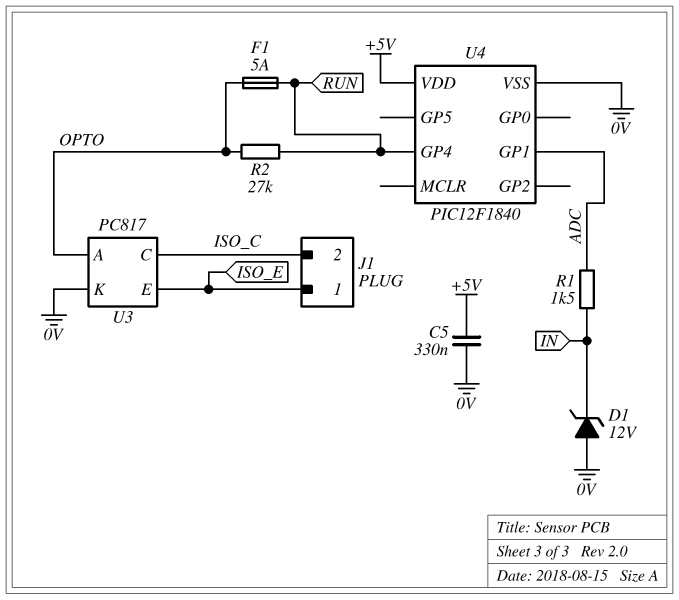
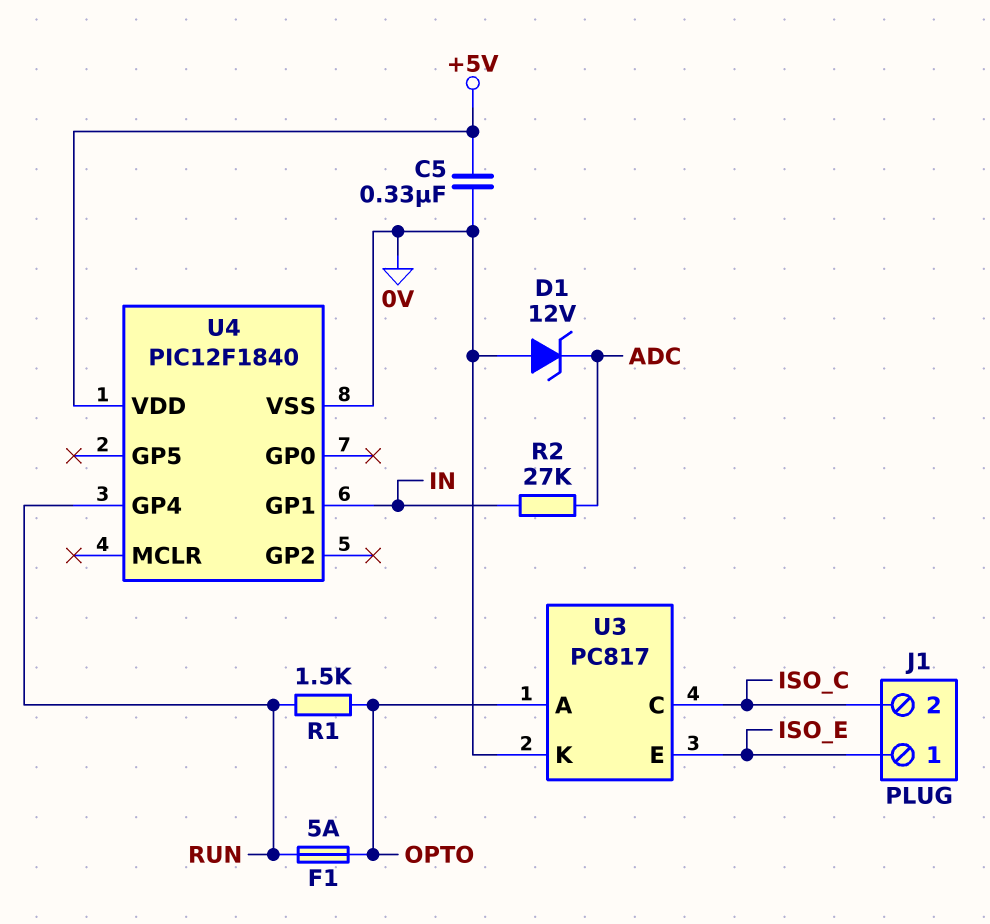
D1: zener 12V (A 0V, K IN) -> zener 12V (A 0V, K ADC)
R1: 1.5k (ADC, IN) -> 1.5k (OPTO, RUN)
R2: 27k (OPTO, RUN) -> 27k (ADC, IN)
U4 pin GP1: ADC -> IN

